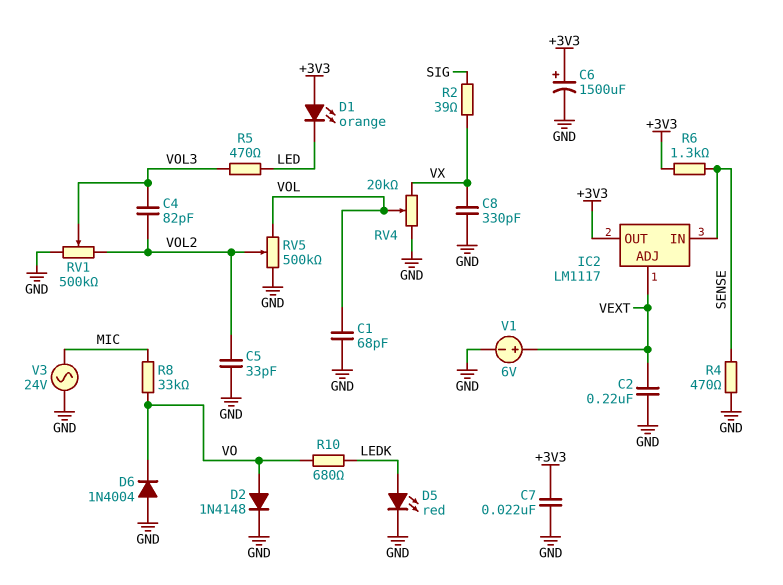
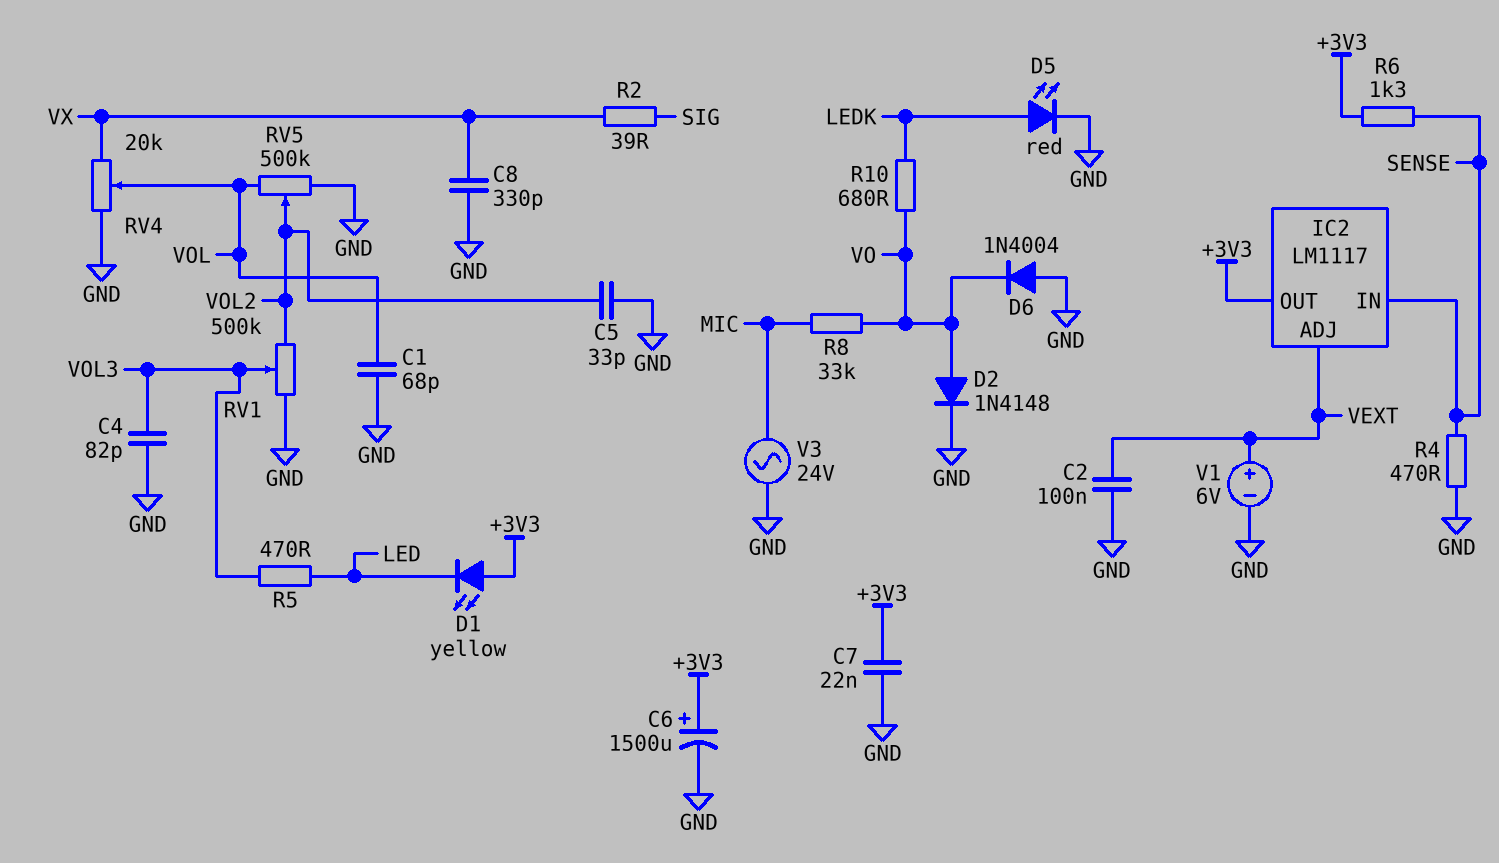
C2: 220nF (GND, VEXT) -> 100nF (GND, VEXT)
C4: 82pF (VOL2, VOL3) -> 82pF (GND, VOL3)
D1: LED orange (A +3V3, K LED) -> LED yellow (A +3V3, K LED)

